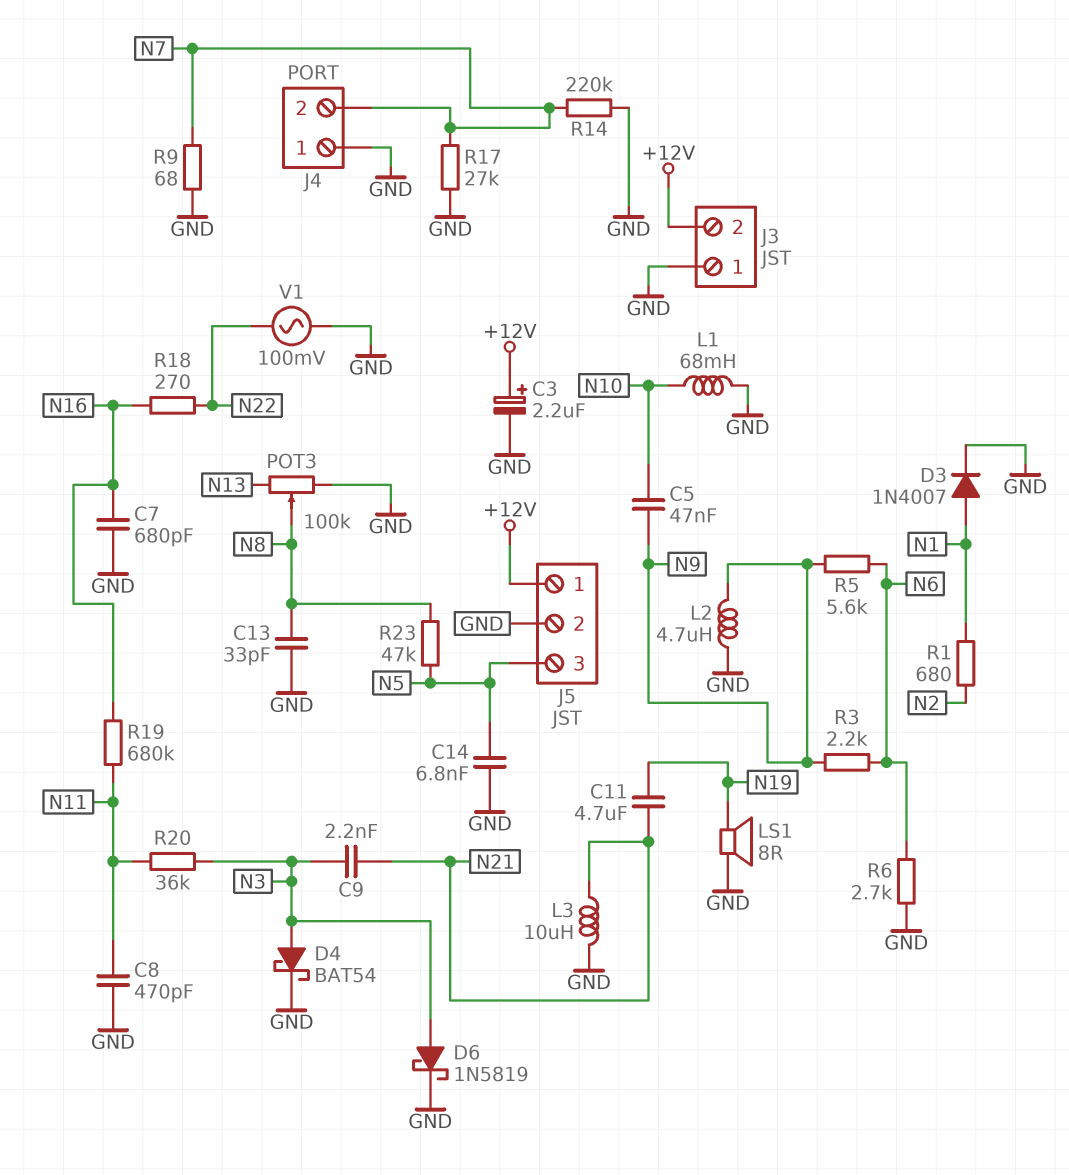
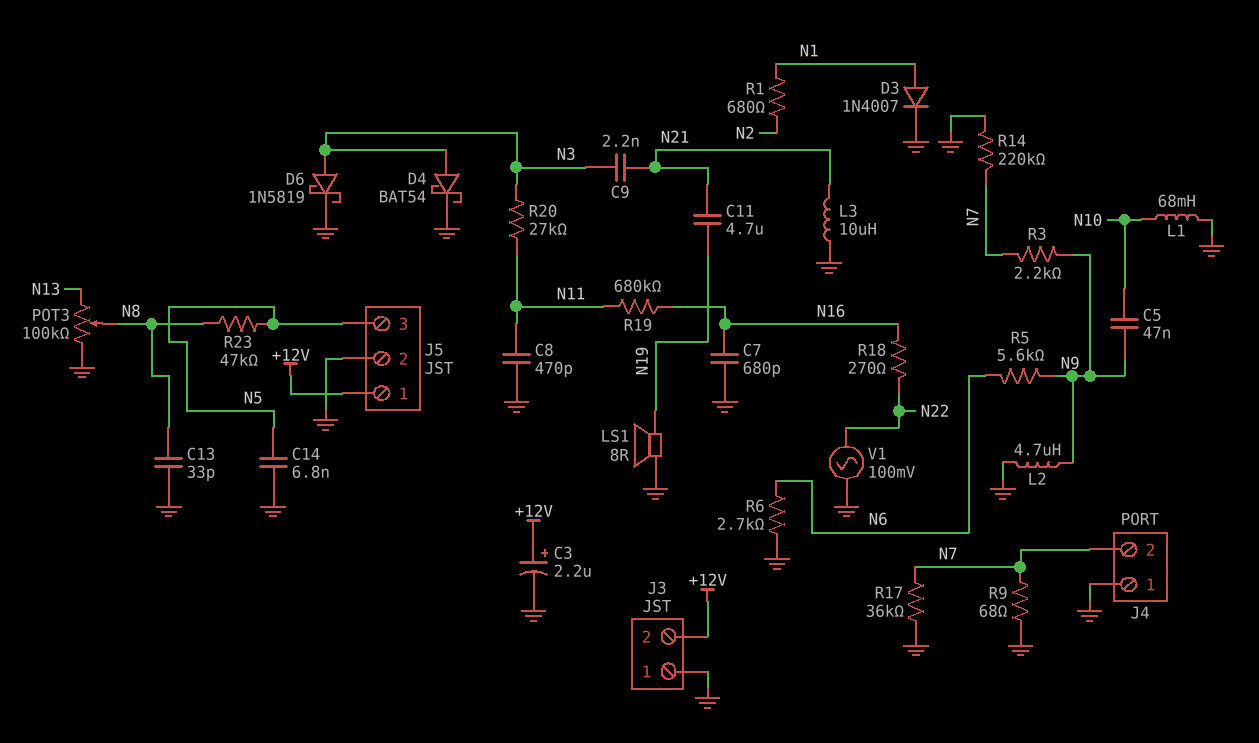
R3: 2.2k (N6, N9) -> 2.2k (N7, N9)
R17: 27k (GND, N7) -> 36k (GND, N7)
R20: 36k (N3, N11) -> 27k (N3, N11)

